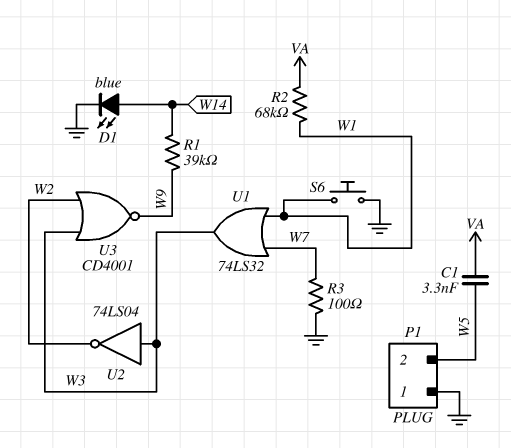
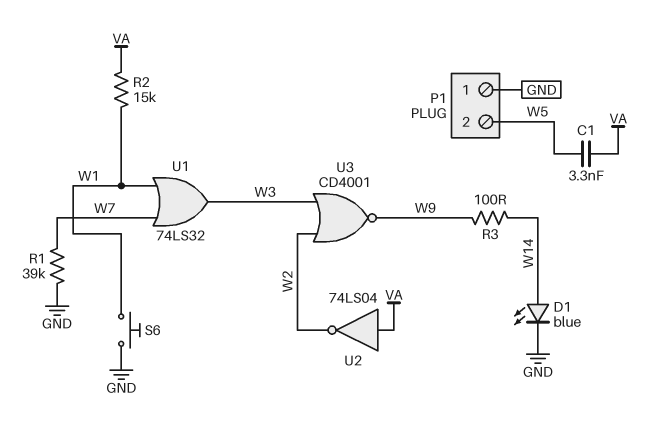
R1: 39k (W9, W14) -> 39k (GND, W7)
R2: 68k (VA, W1) -> 15k (VA, W1)
R3: 100 (GND, W7) -> 100 (W9, W14)
U2: NOT 74LS04 (in W3, out W2) -> NOT 74LS04 (in VA, out W2)

